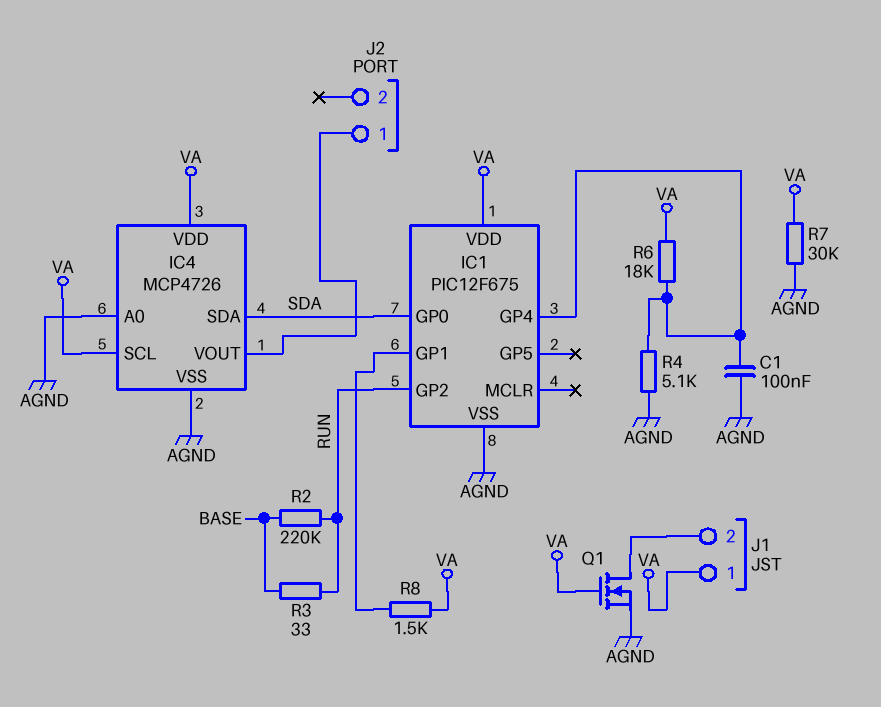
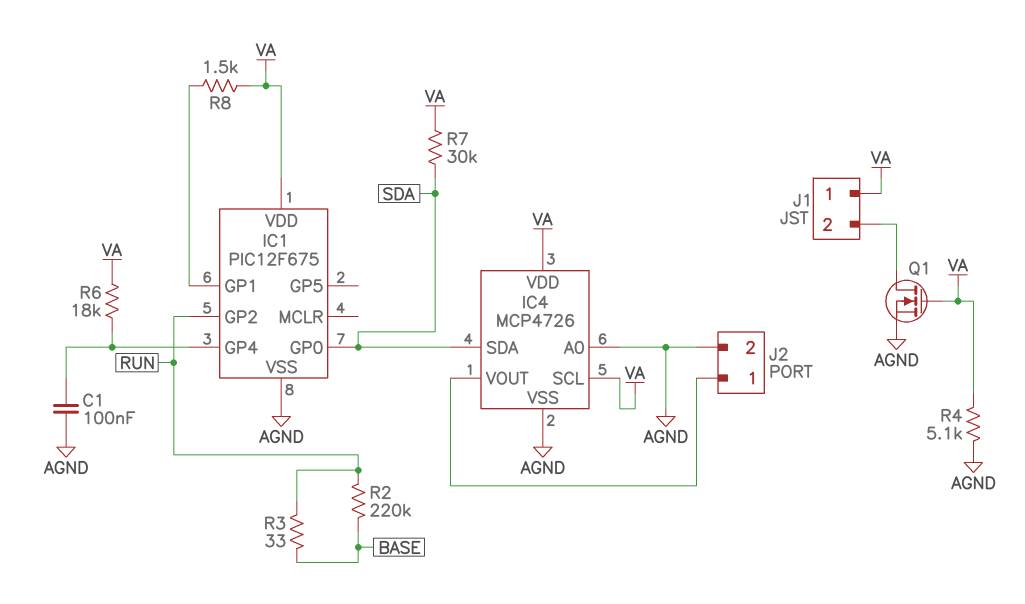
J2 pin 2: none -> AGND
R4: 5.1k (AGND, IC1/GP4) -> 5.1k (AGND, VA)
R7: 30k (AGND, VA) -> 30k (SDA, VA)

